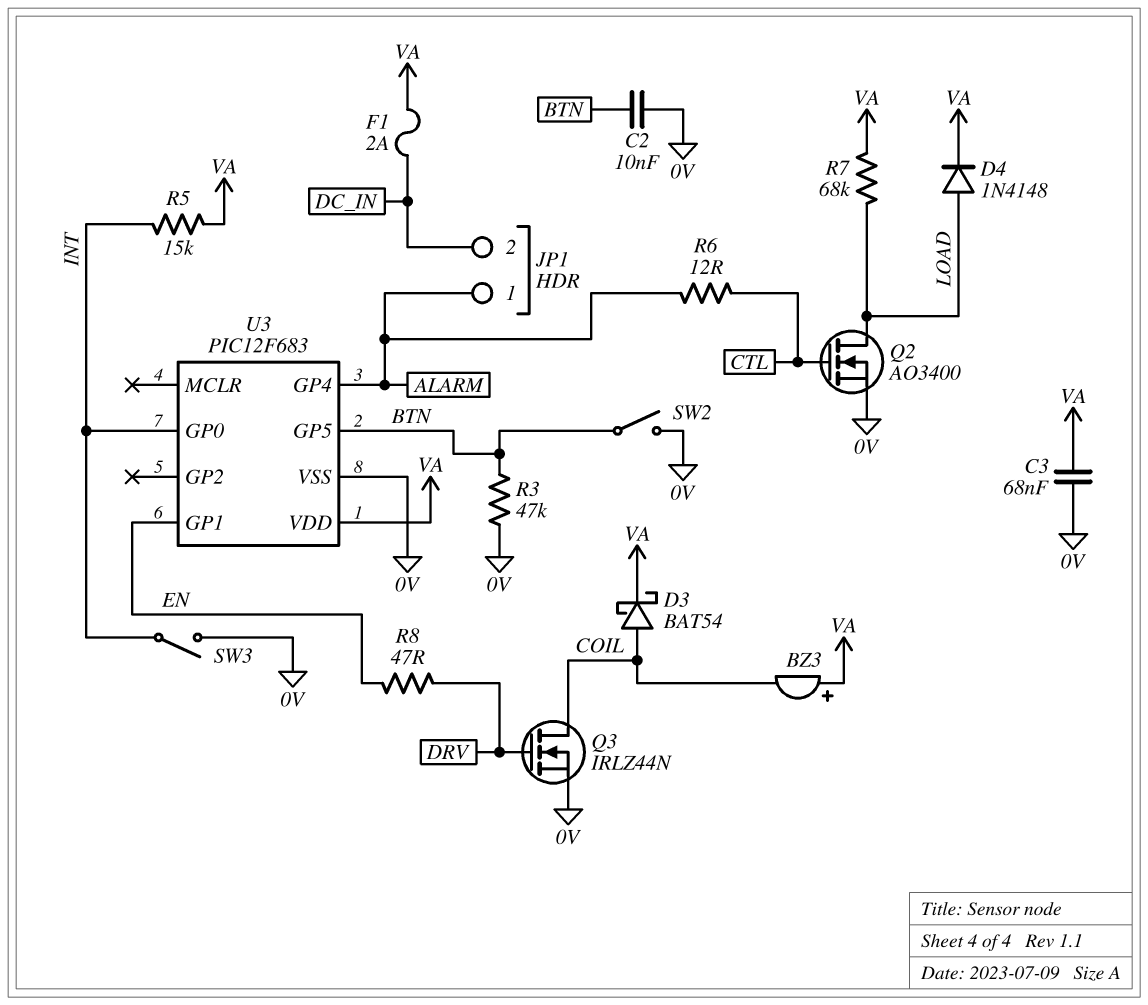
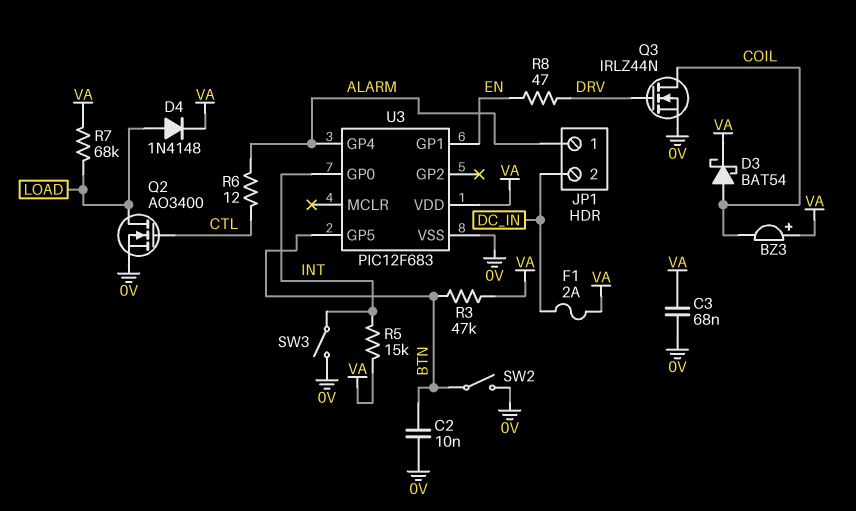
R3: 47k (0V, BTN) -> 47k (BTN, VA)

